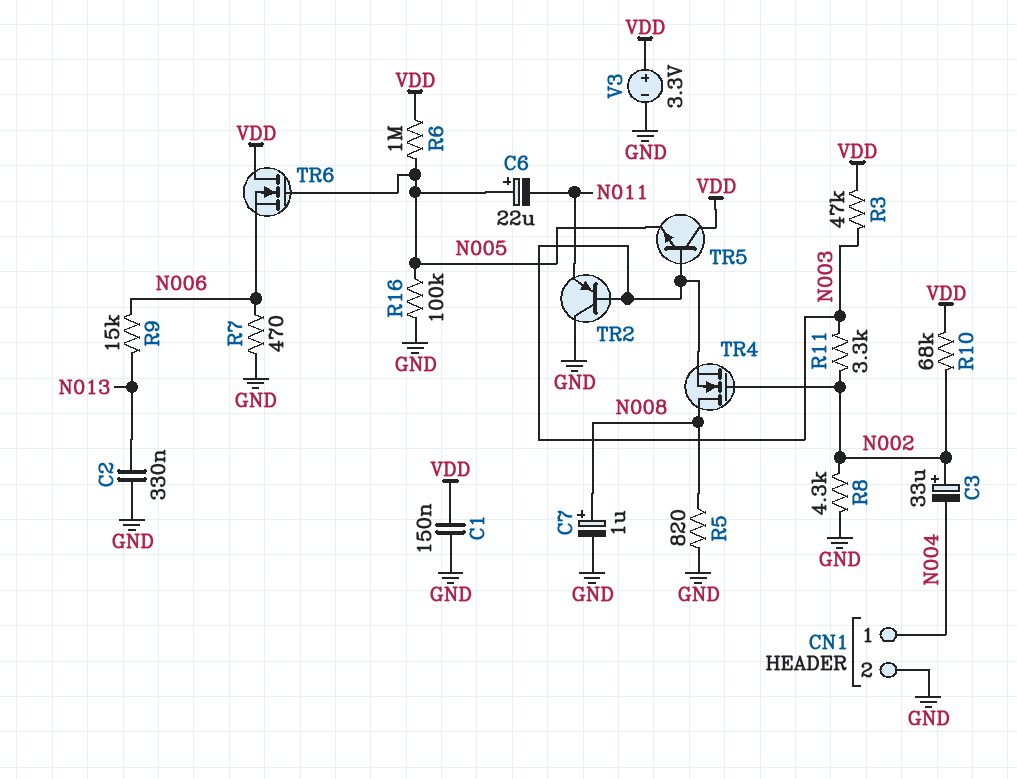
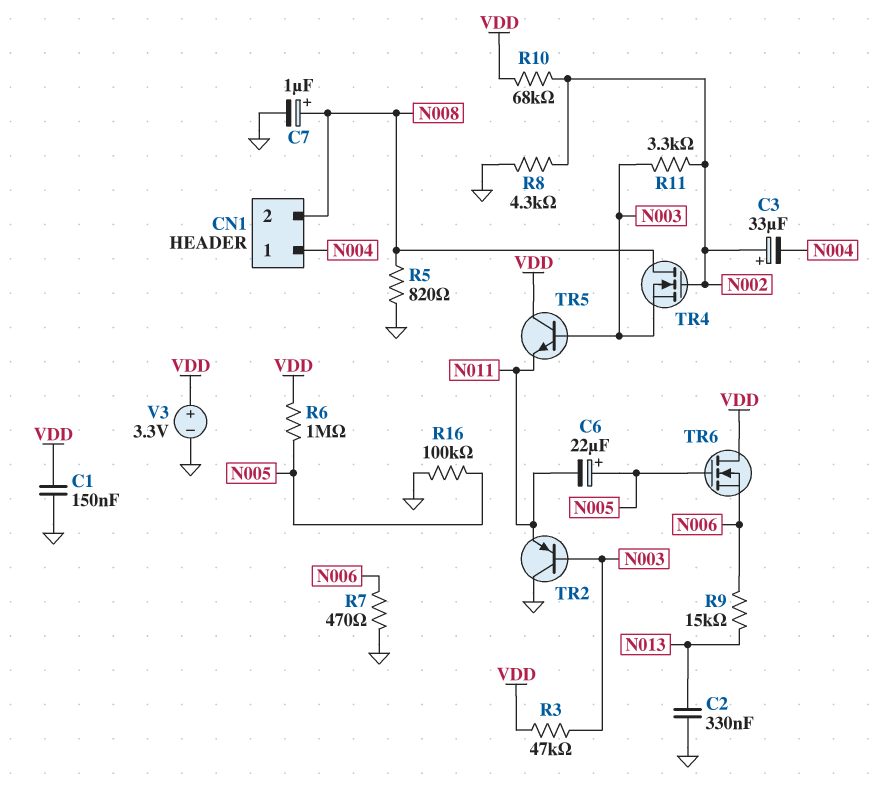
CN1 pin 2: GND -> N008
TR5: NPN (B N003, C VDD, E N005) -> NPN (B N003, C VDD, E N011)

